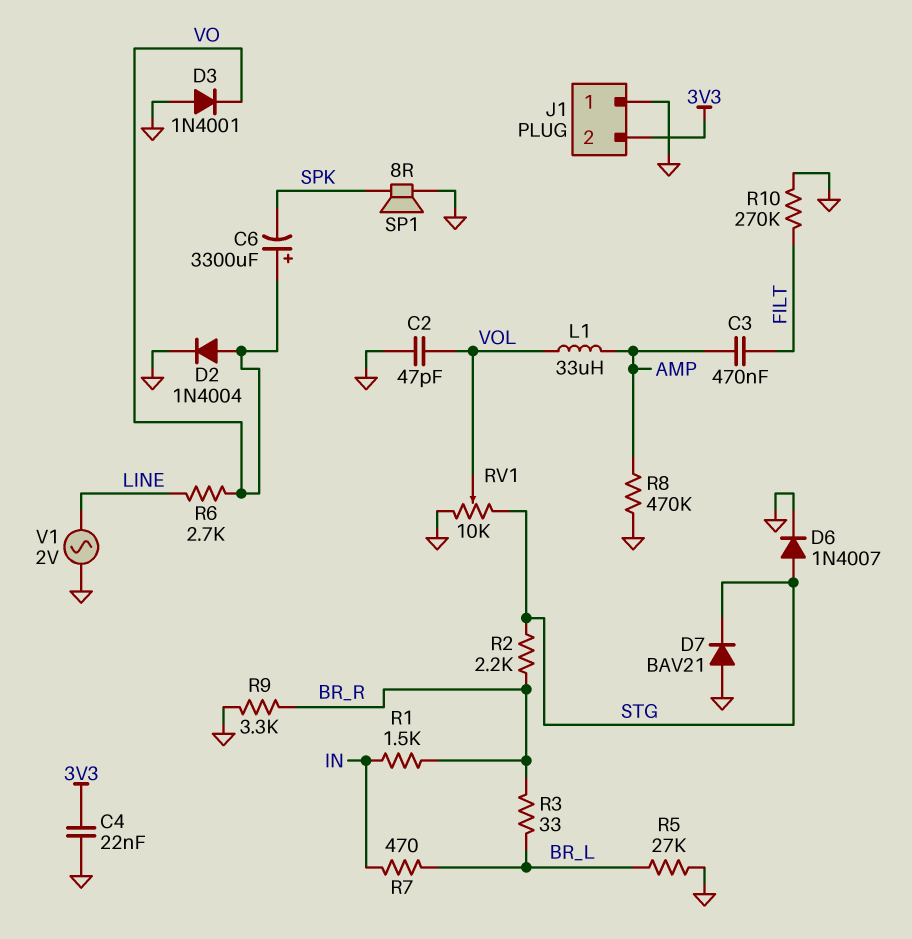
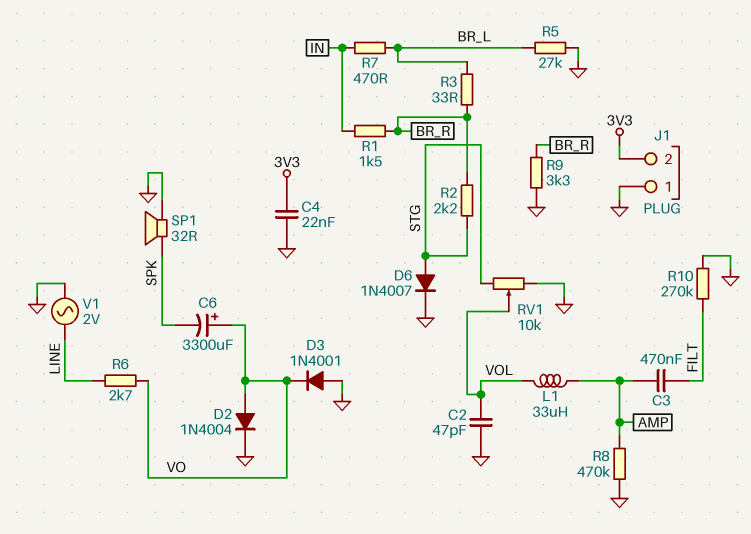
D7: diode BAV21 (A GND, K STG) -> none
SP1: speaker 8R (GND, SPK) -> speaker 32R (GND, SPK)

